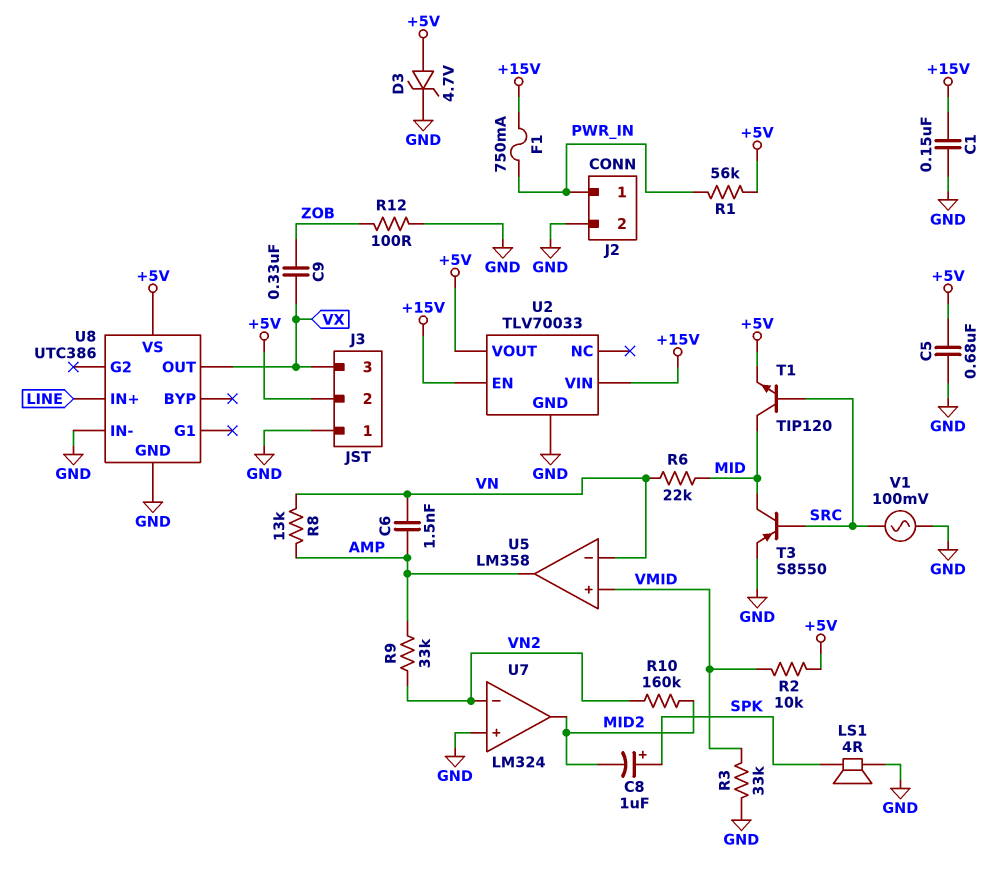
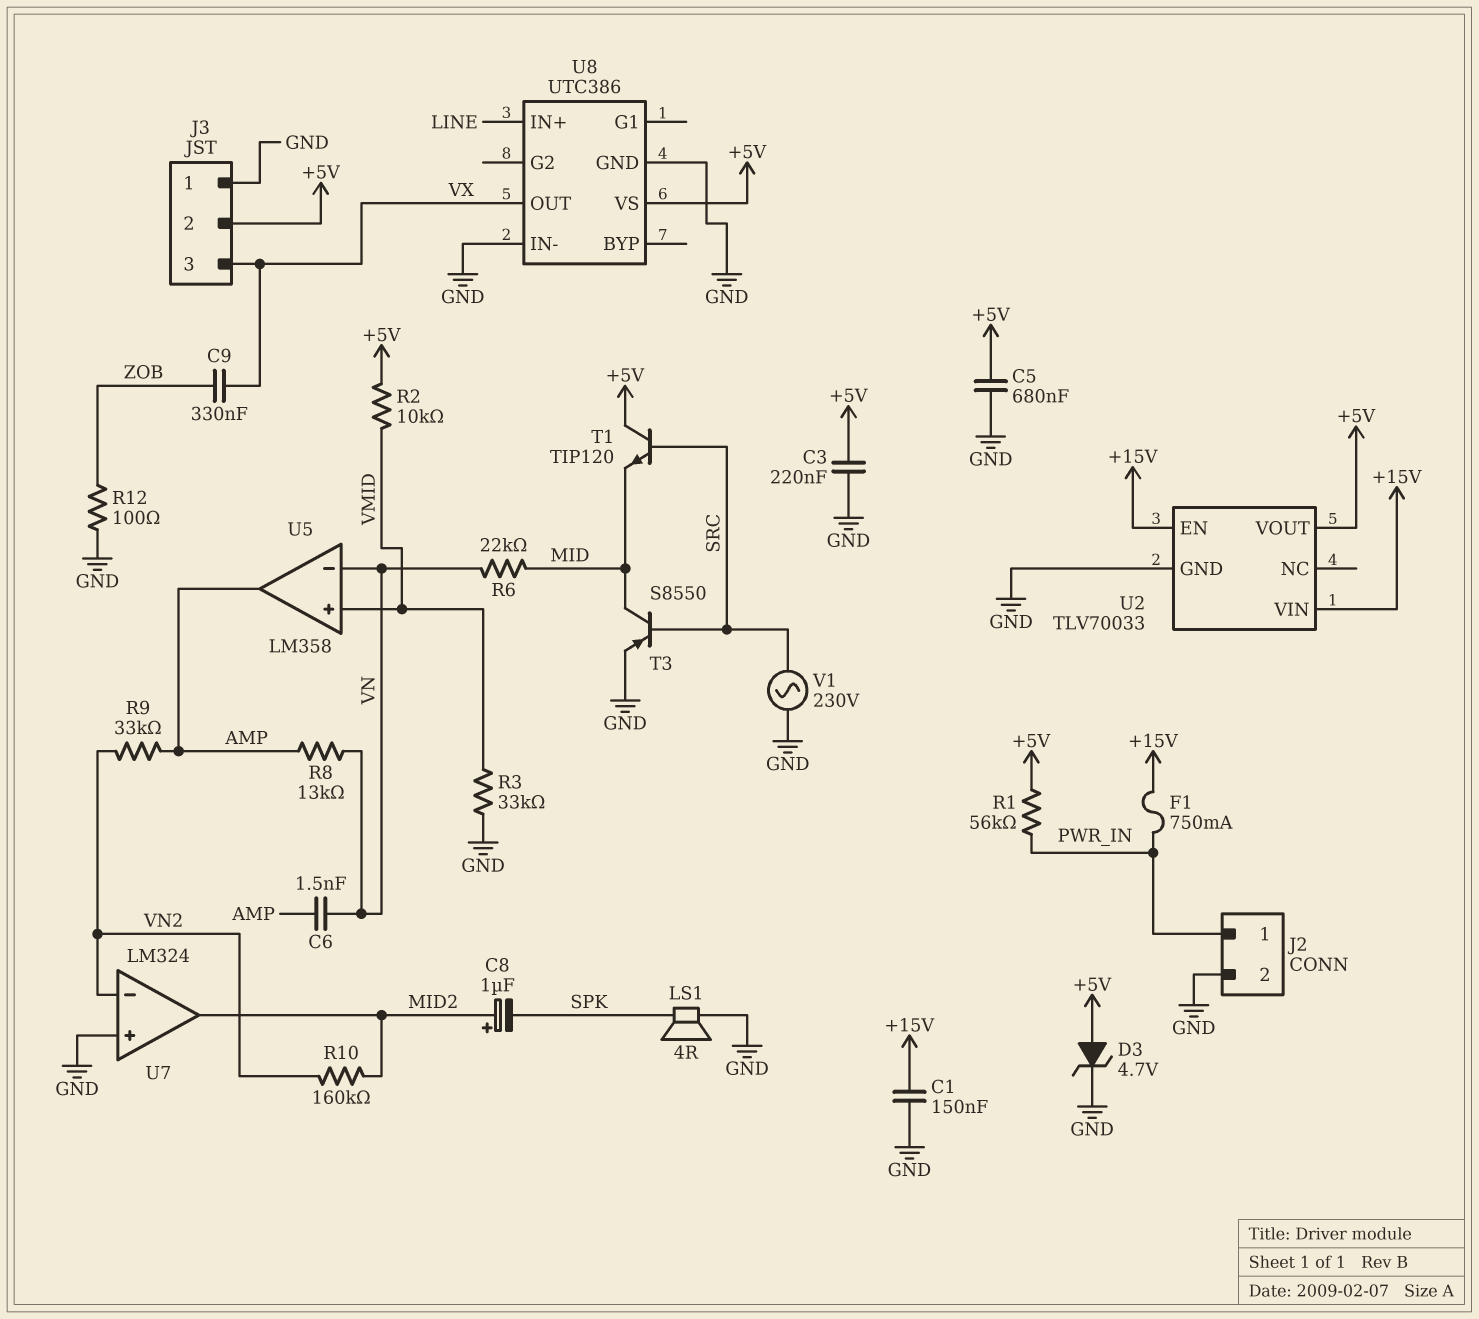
C3: none -> 220nF (+5V, GND)
C8: 1uF (plus SPK, minus MID2) -> 1uF (plus MID2, minus SPK)
T1: NPN TIP120 (B SRC, C MID, E +5V) -> NPN TIP120 (B SRC, C +5V, E MID)
V1: AC 100mV (GND, SRC) -> AC 230V (GND, SRC)

